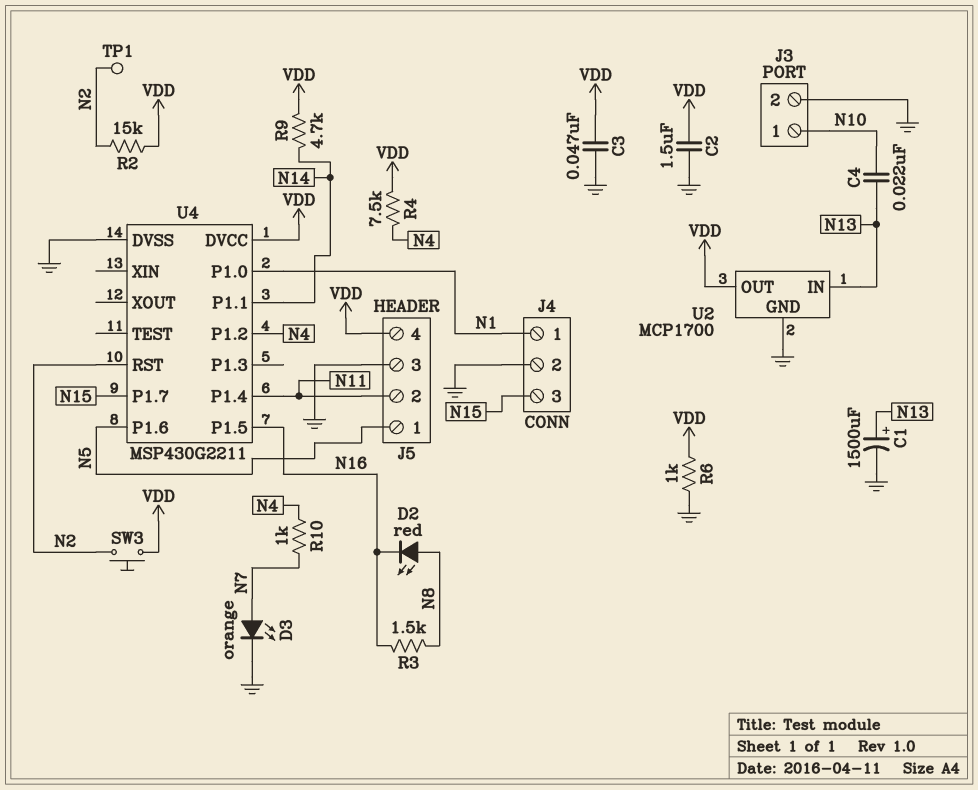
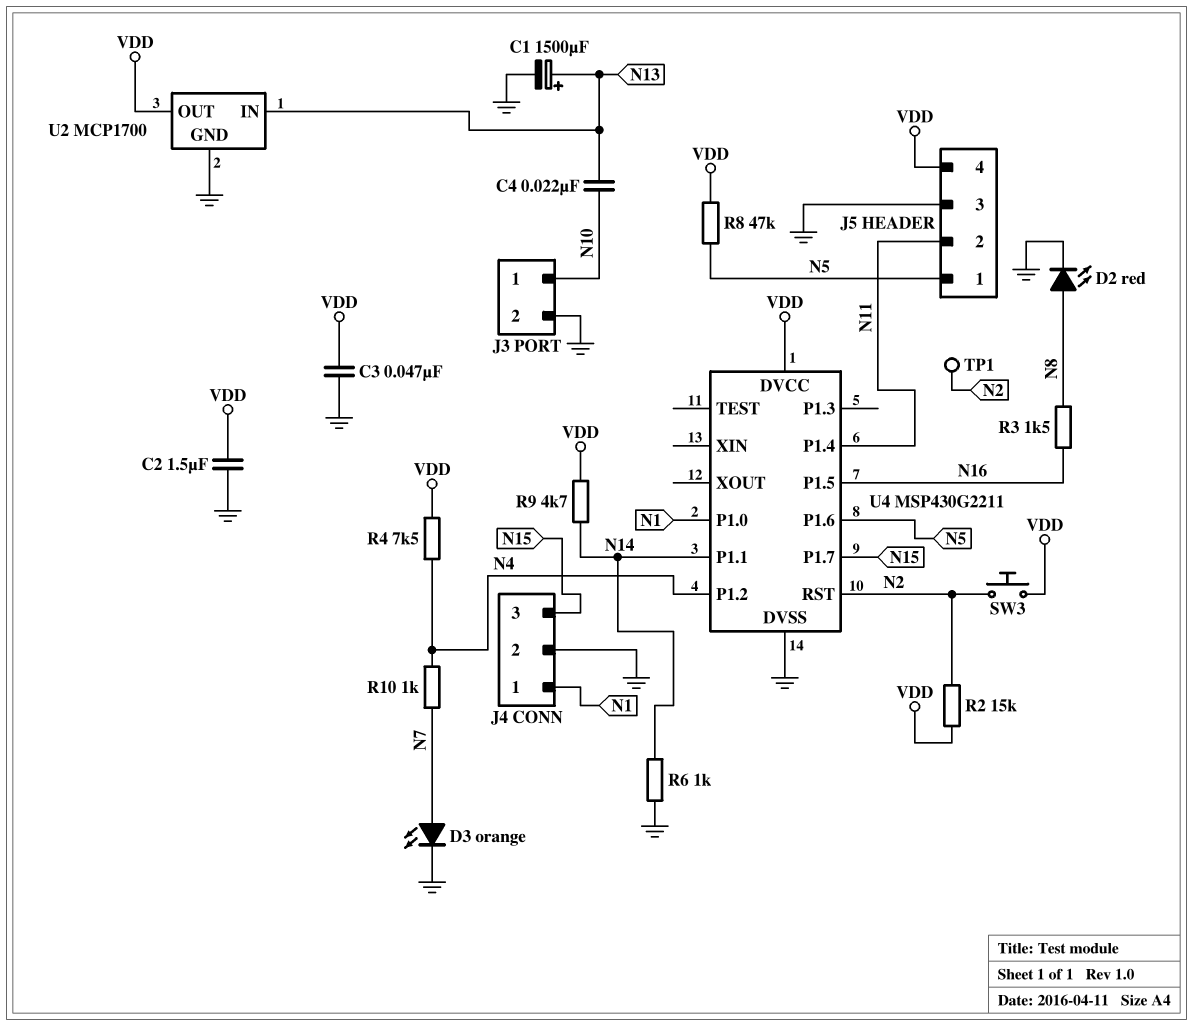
D2: LED red (A N8, K N16) -> LED red (A N8, K GND)
R6: 1k (GND, VDD) -> 1k (GND, N14)
R8: none -> 47k (N5, VDD)

